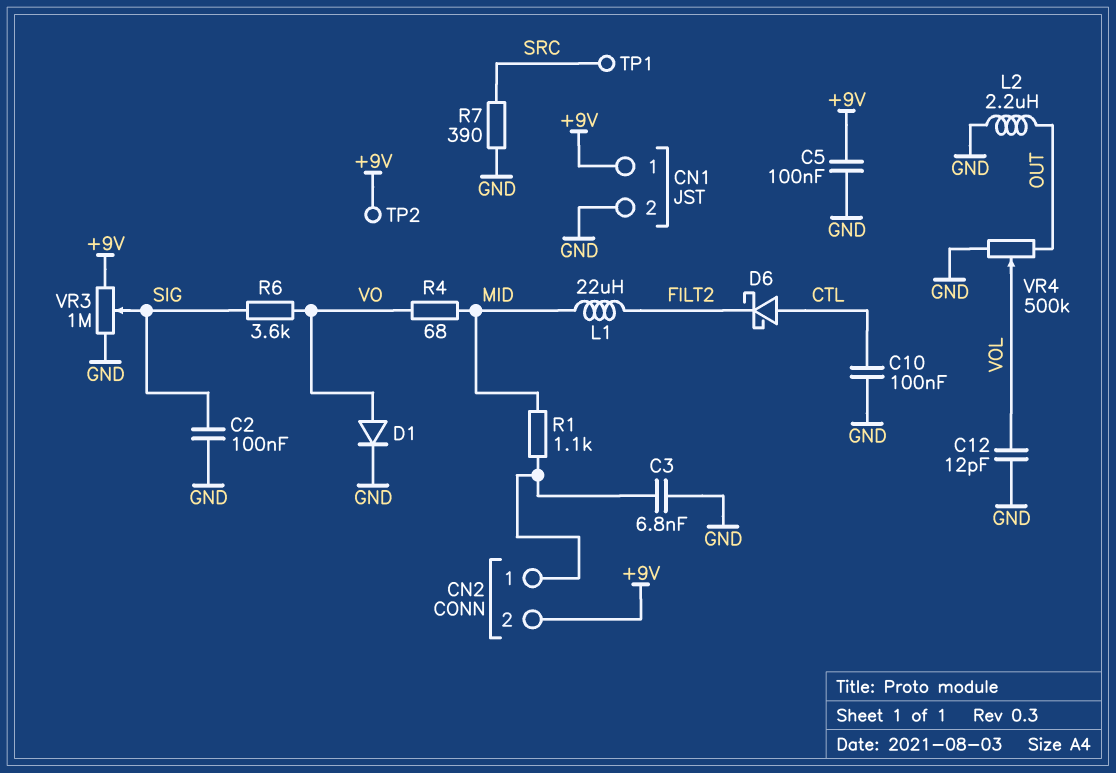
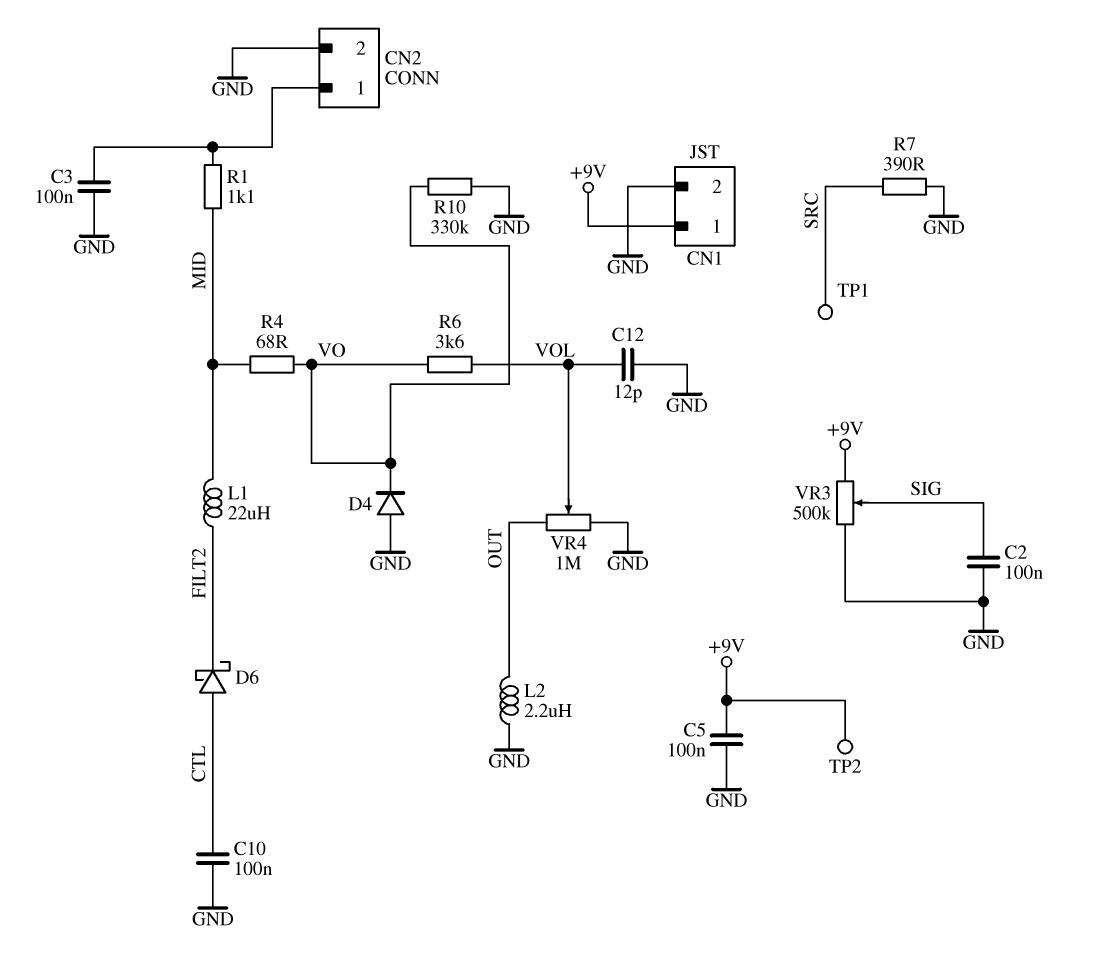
C3: 6.8nF (CN2/1, GND) -> 100nF (CN2/1, GND)
CN2 pin 2: +9V -> GND
D1: diode (A VO, K GND) -> none
D4: none -> diode (A GND, K VO)
R6: 3.6k (SIG, VO) -> 3.6k (VO, VOL)
R10: none -> 330k (GND, VO)
VR3: 1M (+9V, GND, wiper SIG) -> 500k (+9V, GND, wiper SIG)
VR4: 500k (GND, OUT, wiper VOL) -> 1M (GND, OUT, wiper VOL)

